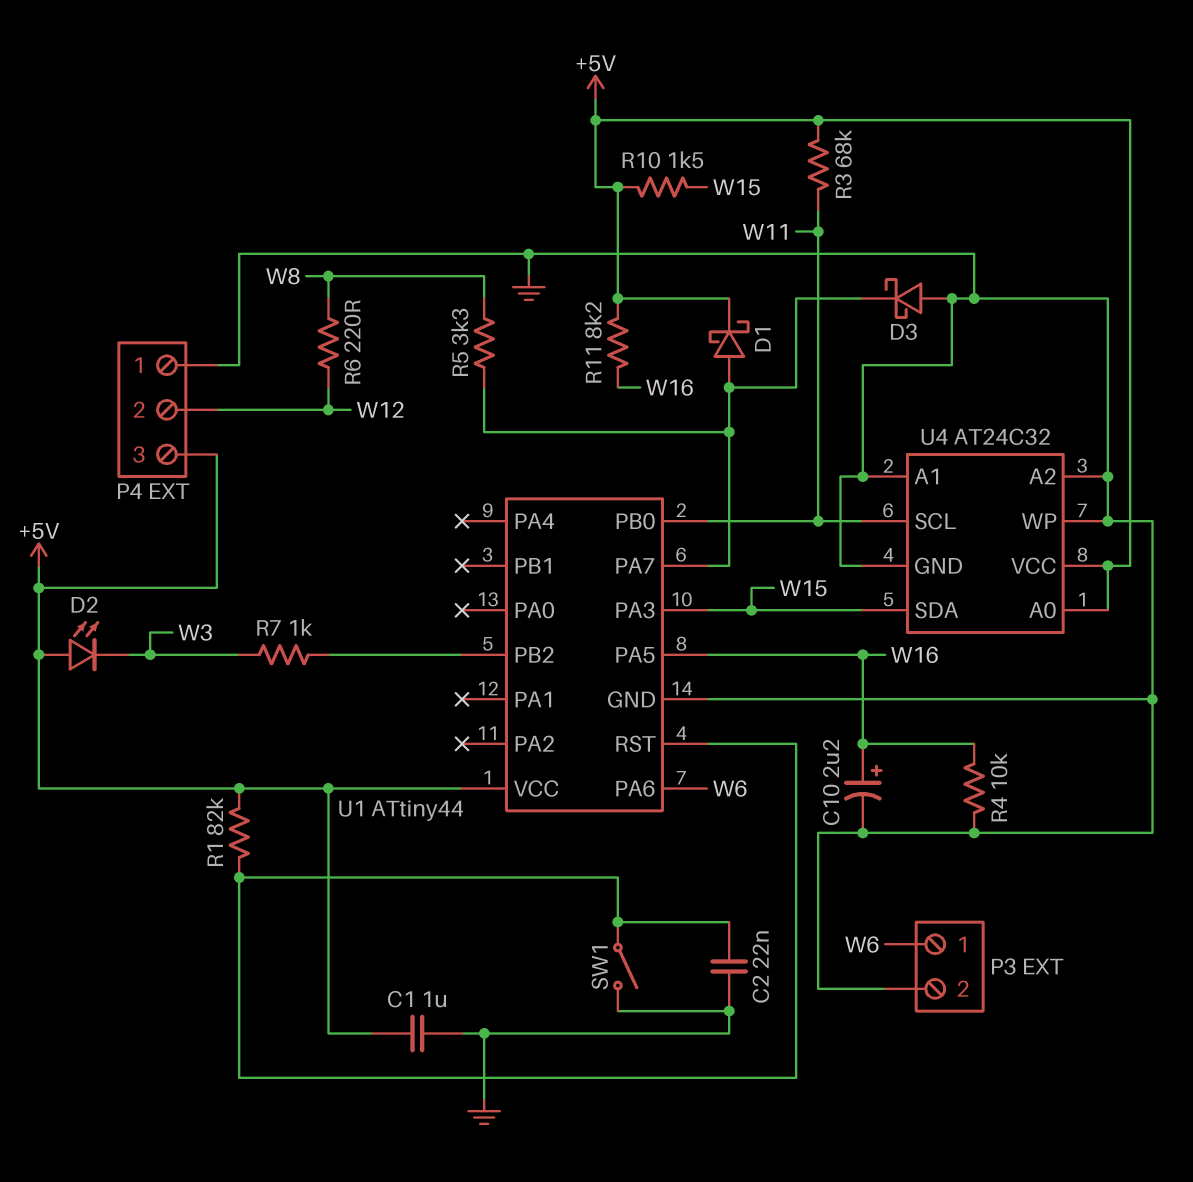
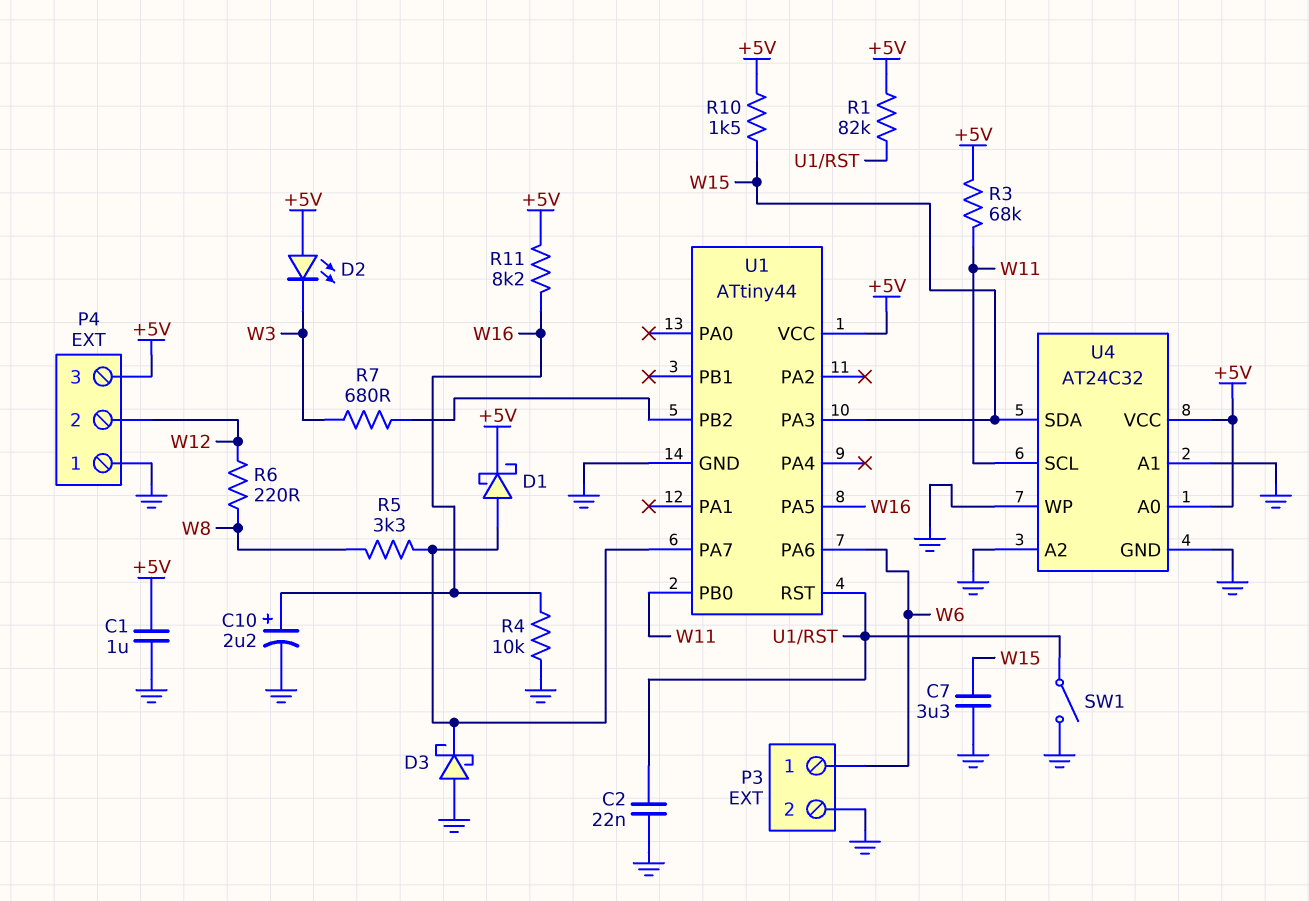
C7: none -> 3.3uF (GND, W15)
R7: 1k (U1/PB2, W3) -> 680 (U1/PB2, W3)

